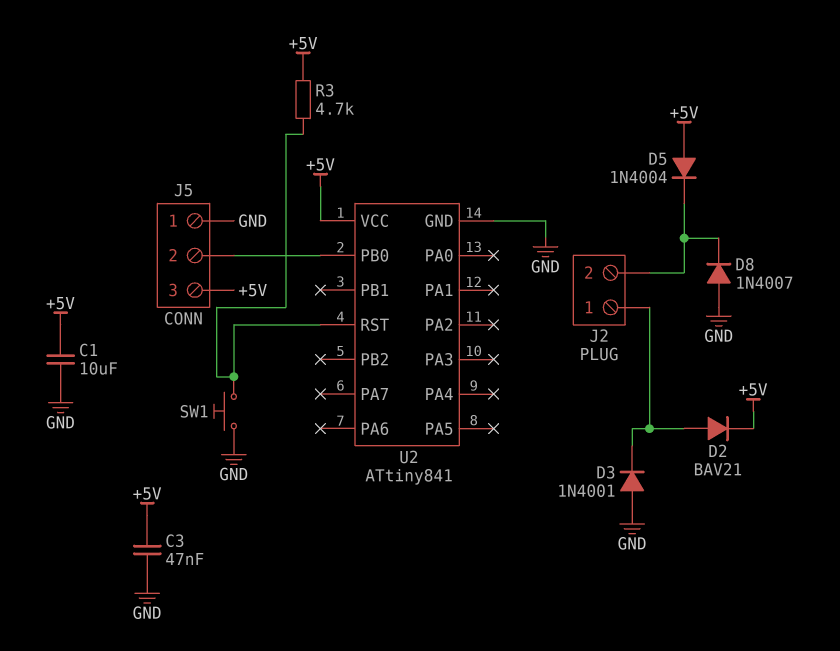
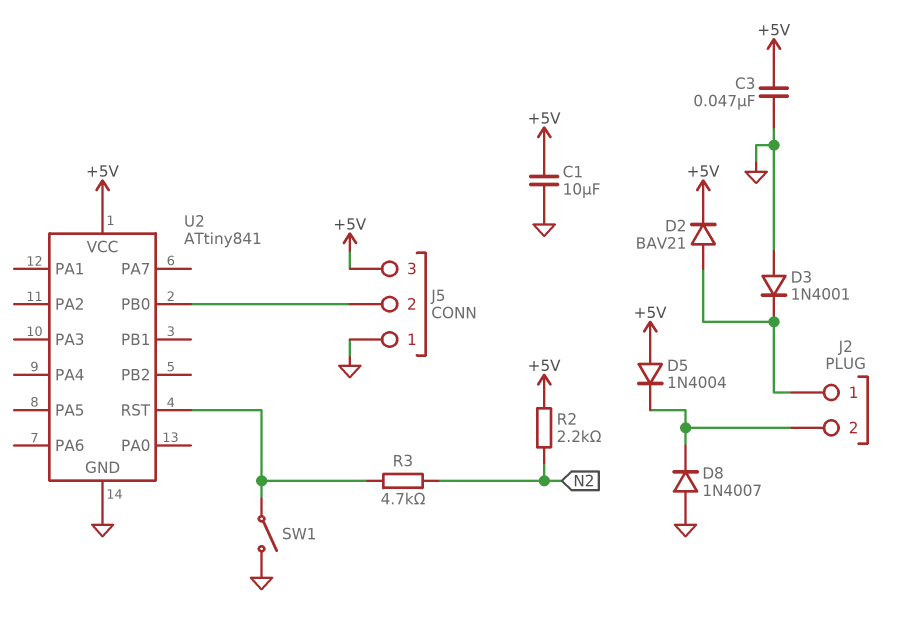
R2: none -> 2.2k (+5V, N2)
R3: 4.7k (+5V, U2/RST) -> 4.7k (N2, U2/RST)
SW1: button (GND, U2/RST) -> switch (GND, U2/RST)

